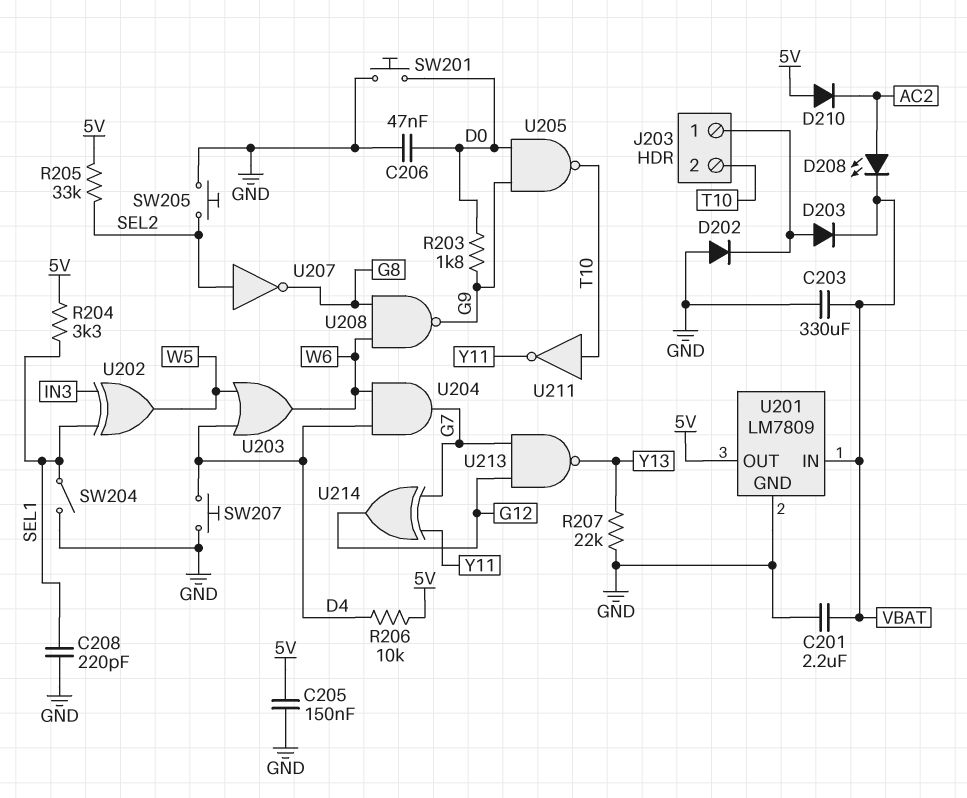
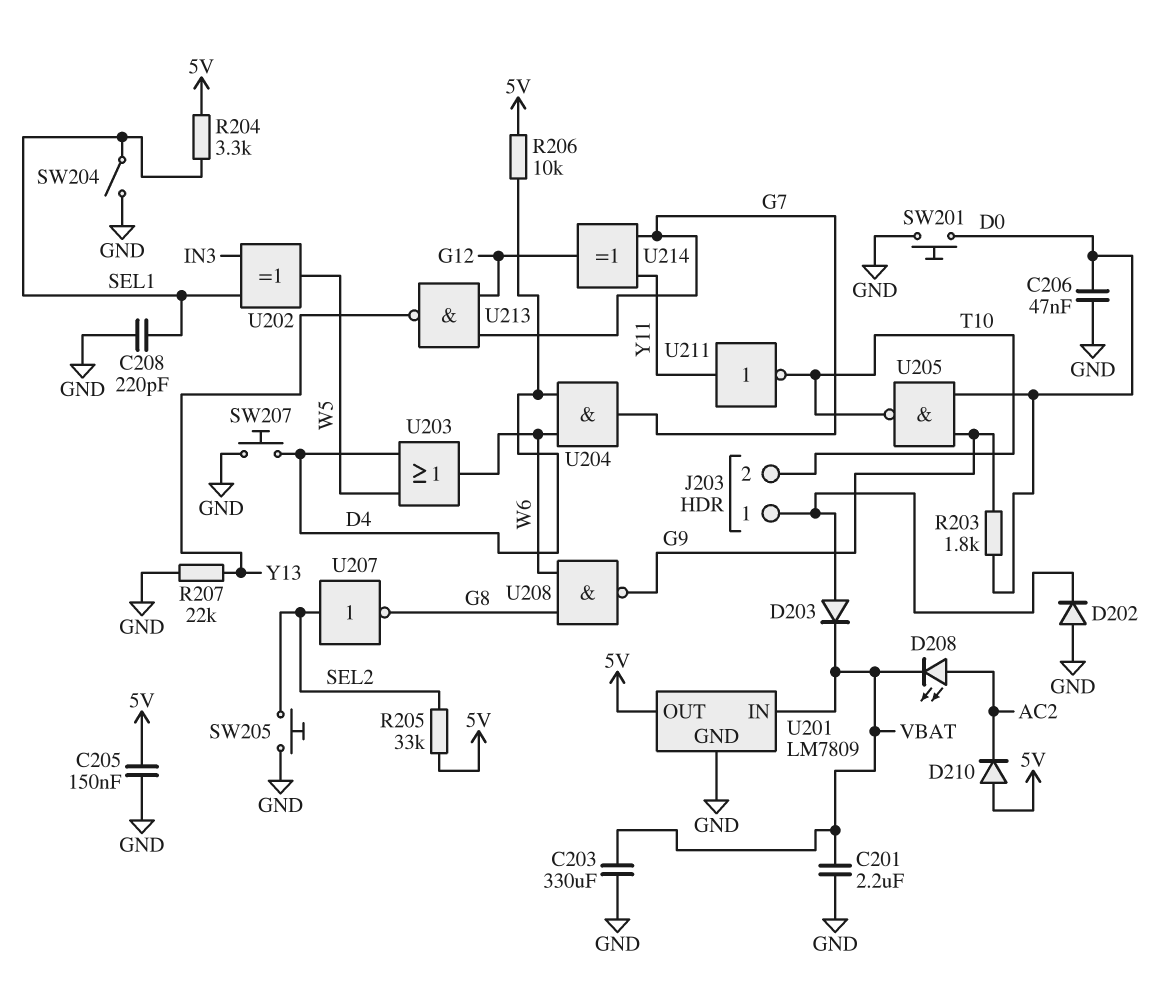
U211: NOT (in T10, out Y11) -> NOT (in Y11, out T10)

